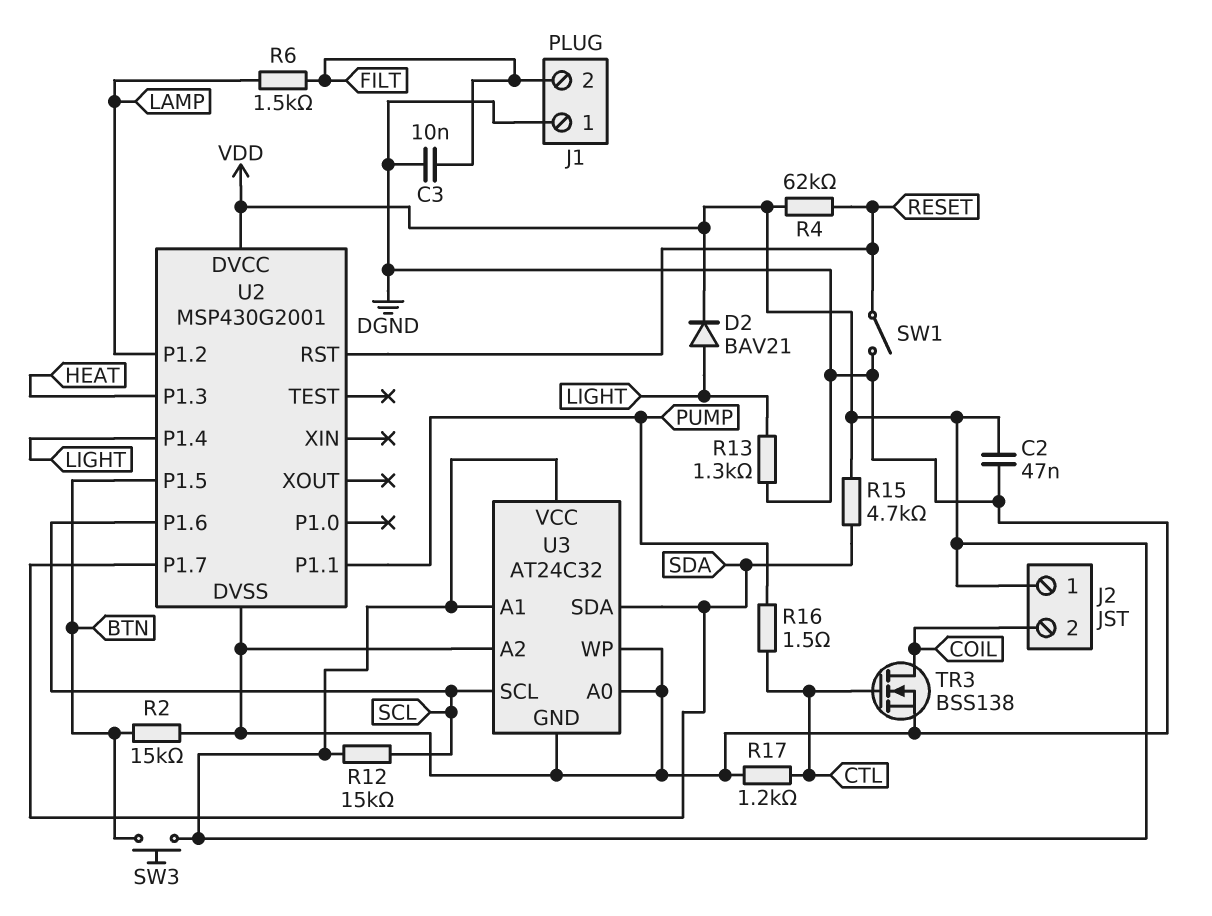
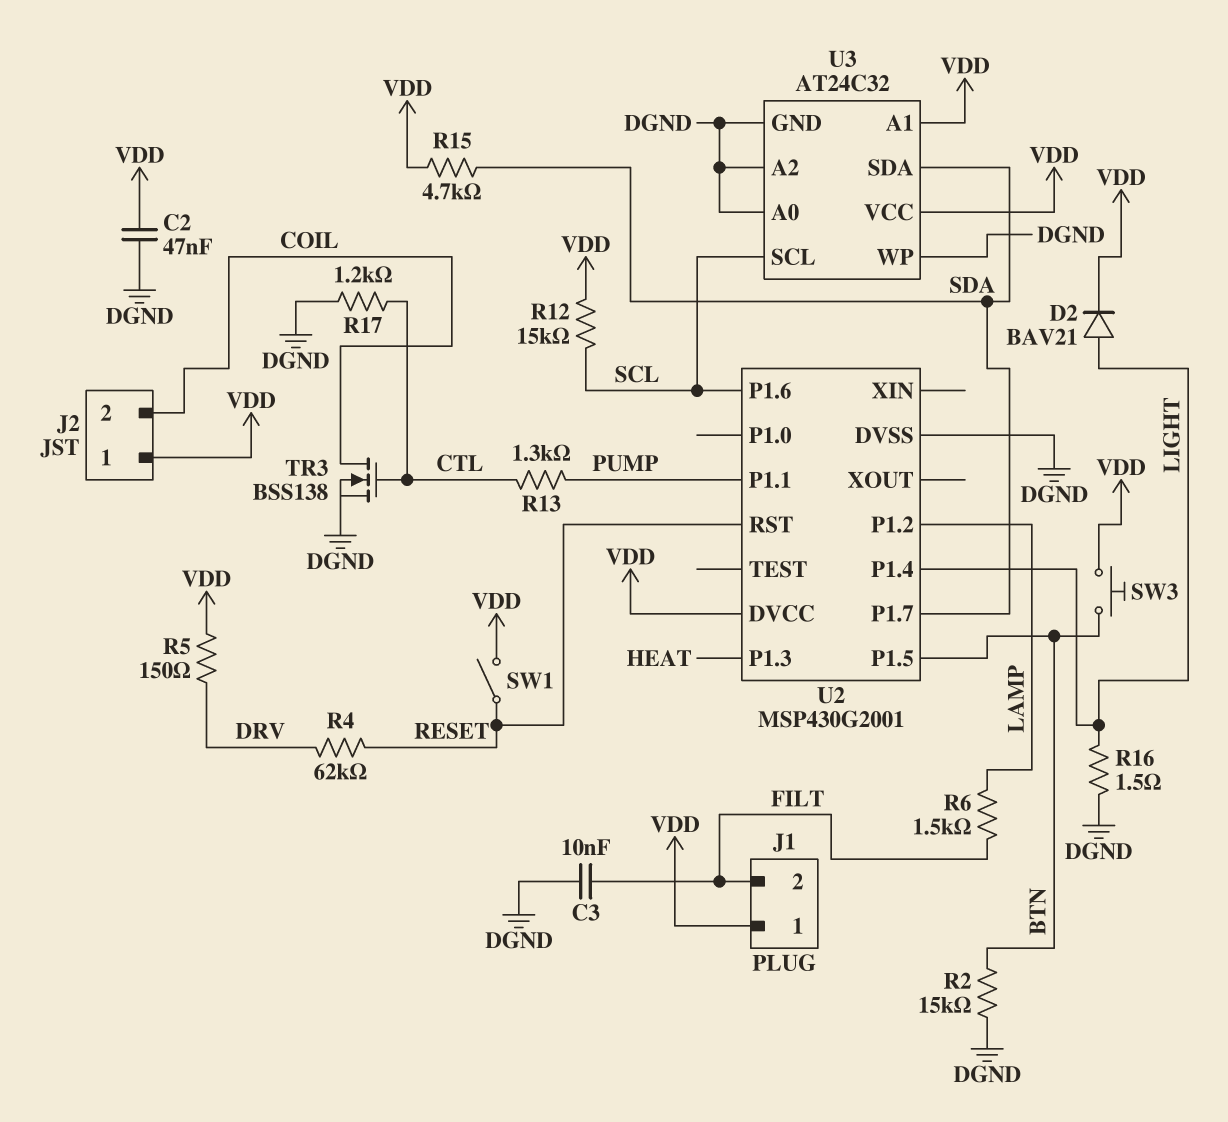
J1 pin 1: DGND -> VDD
R4: 62k (RESET, VDD) -> 62k (DRV, RESET)
R5: none -> 150 (DRV, VDD)
R13: 1.3k (DGND, LIGHT) -> 1.3k (CTL, PUMP)
R16: 1.5 (CTL, PUMP) -> 1.5 (DGND, LIGHT)
SW1: switch (DGND, RESET) -> switch (RESET, VDD)

